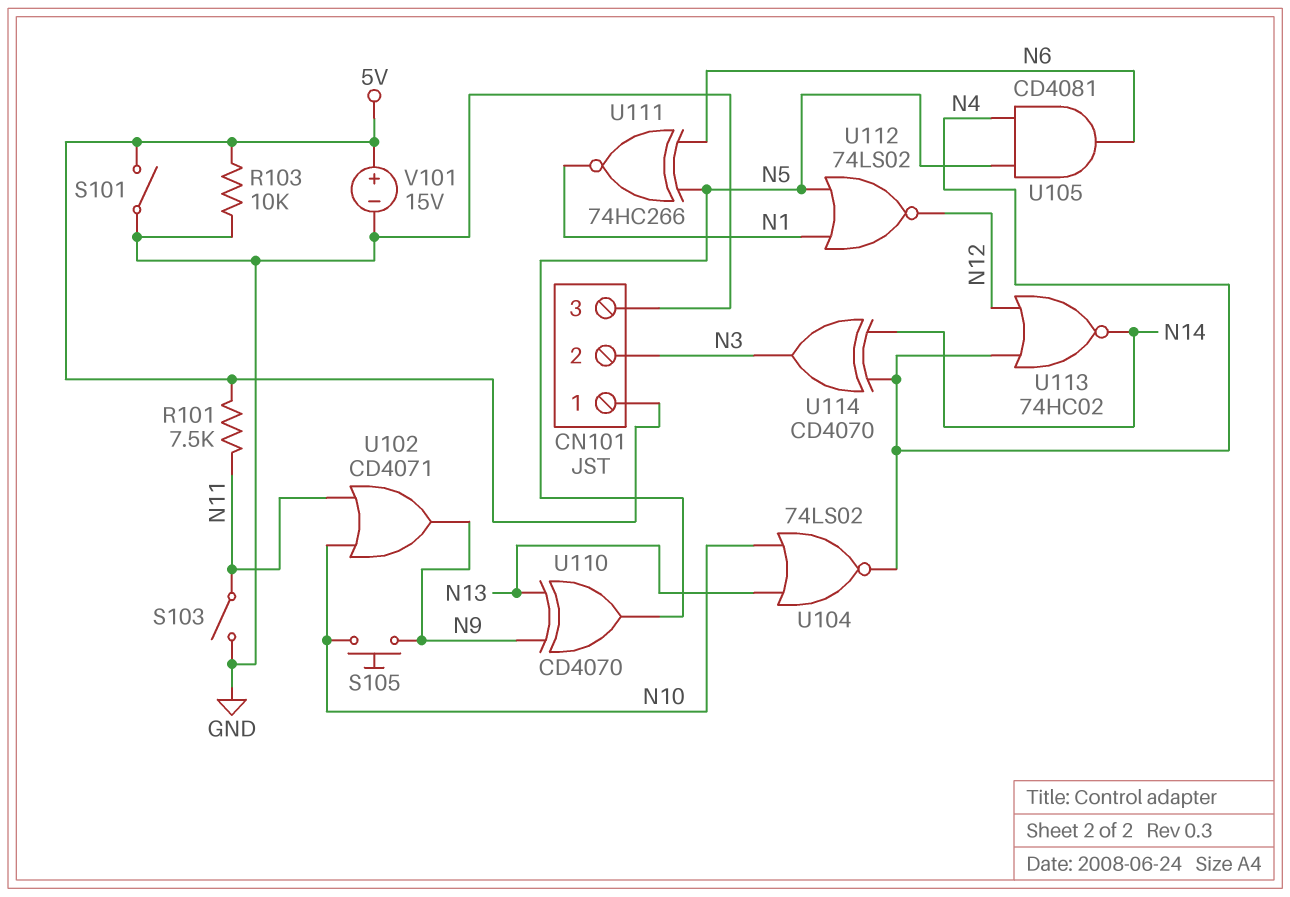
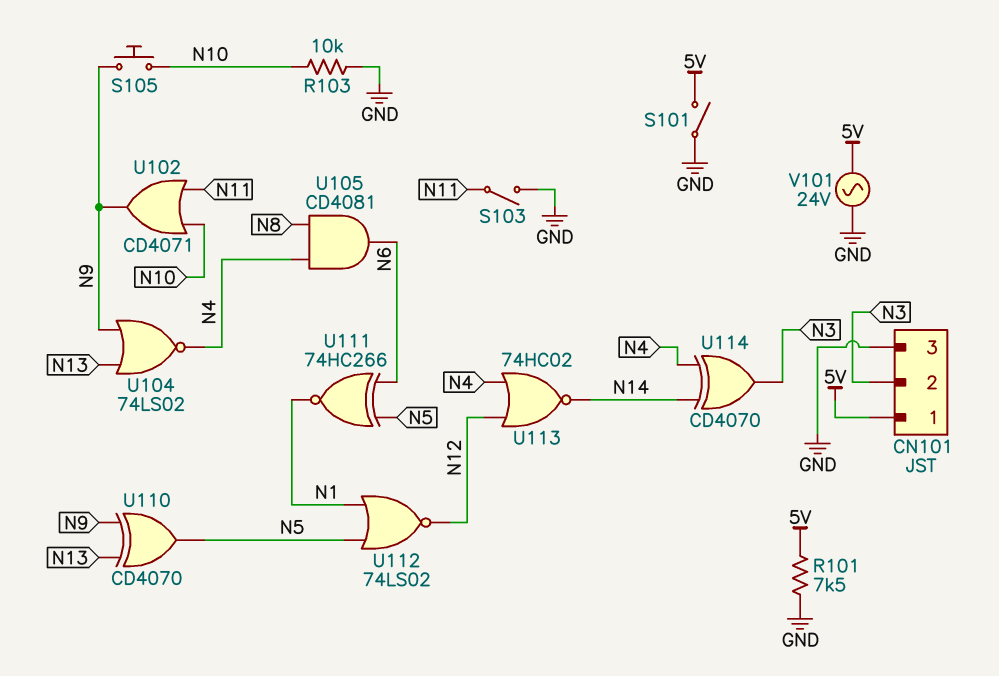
R101: 7.5k (5V, N11) -> 7.5k (5V, GND)
R103: 10k (5V, GND) -> 10k (GND, N10)
U104: NOR 74LS02 (in N10, in N13, out N4) -> NOR 74LS02 (in N9, in N13, out N4)
U105: AND CD4081 (in N4, in N5, out N6) -> AND CD4081 (in N4, in N8, out N6)
V101: 15V (plus 5V, minus GND) -> AC 24V (5V, GND)

